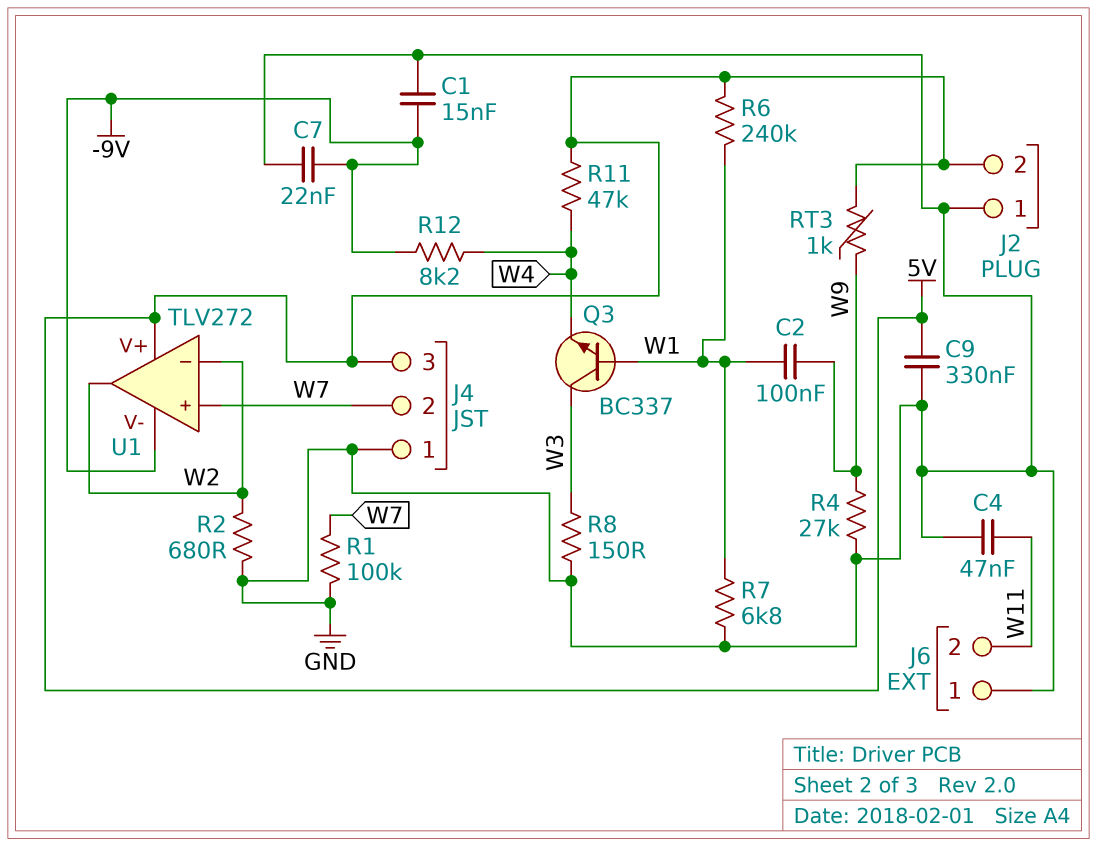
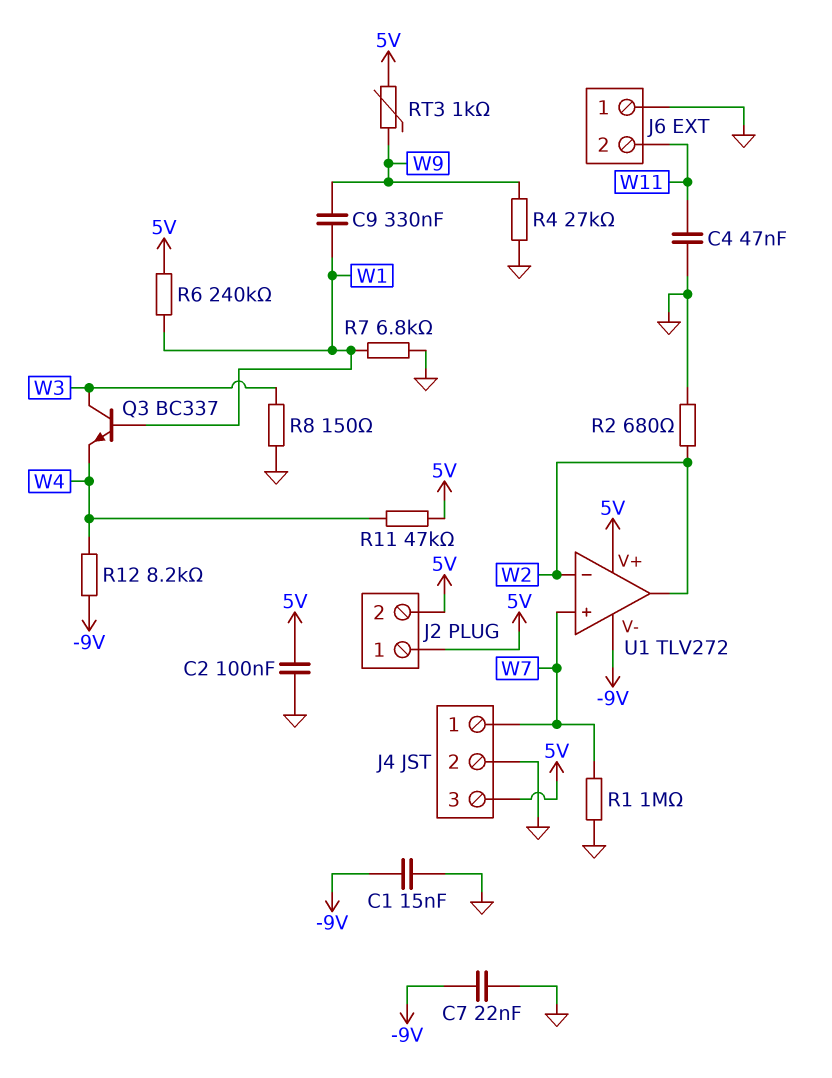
C2: 100nF (W1, W9) -> 100nF (5V, GND)
C9: 330nF (5V, GND) -> 330nF (W1, W9)
J2 pin 1: GND -> 5V
J4 pin 1: GND -> W7
J4 pin 2: W7 -> GND
R1: 100k (GND, W7) -> 1M (GND, W7)

